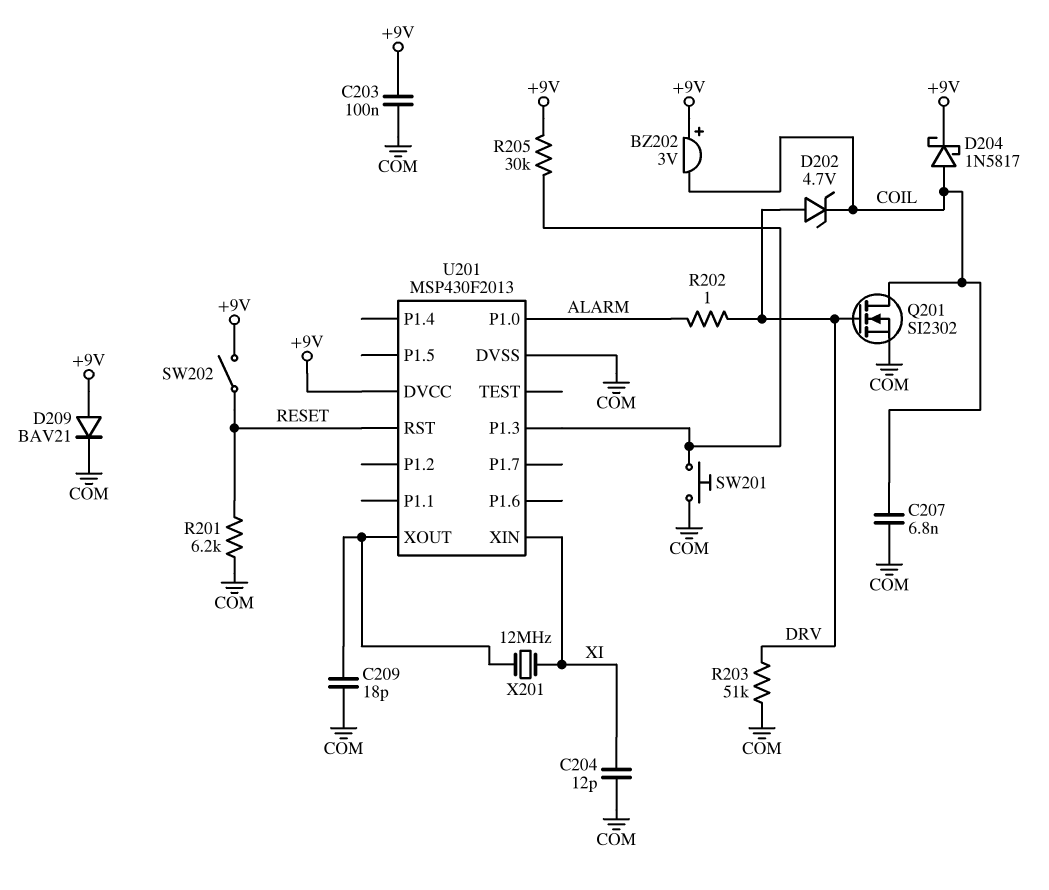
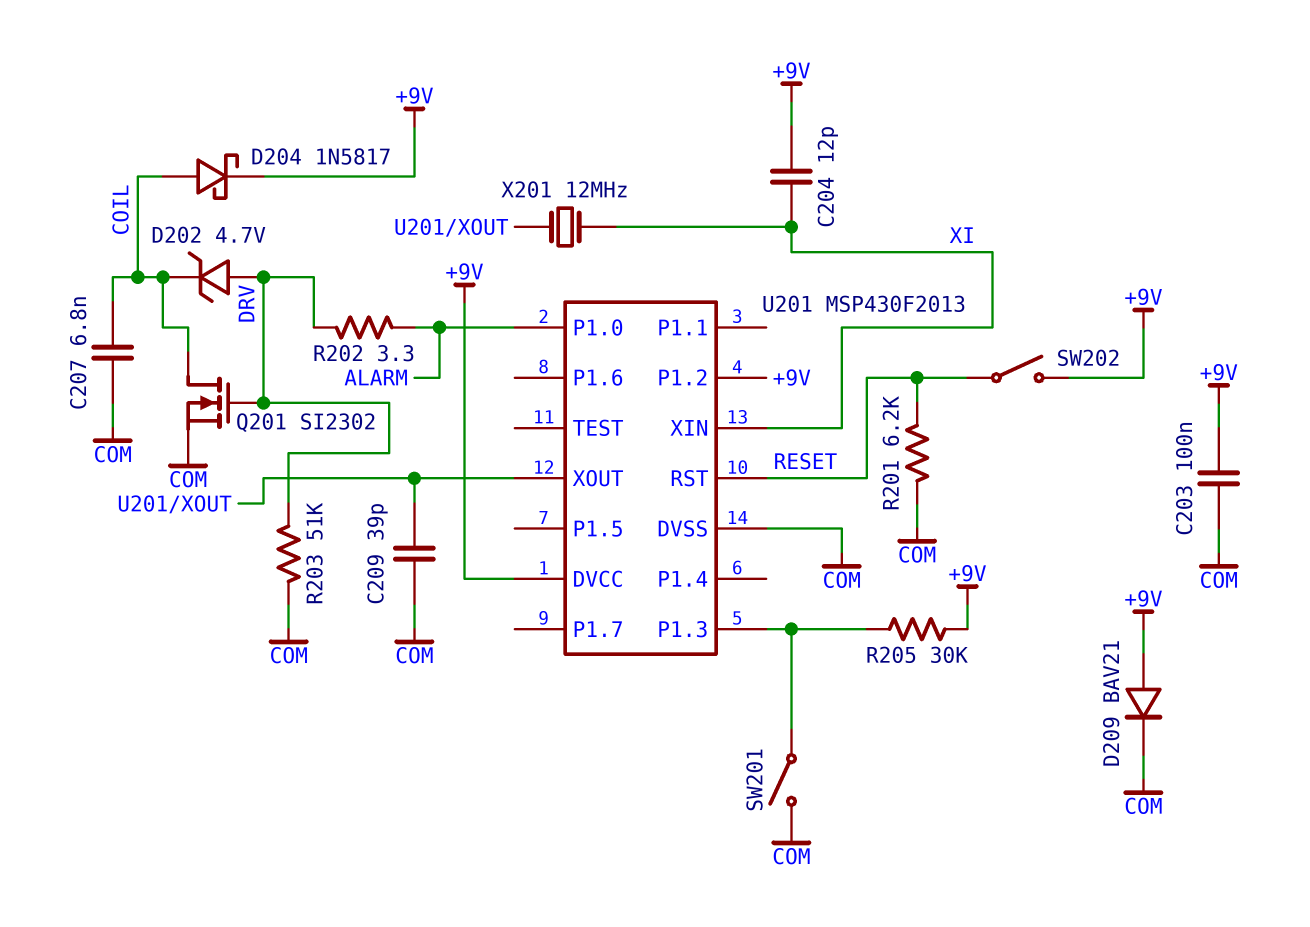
BZ202: buzzer 3V (plus +9V, minus COIL) -> none
C204: 12pF (COM, XI) -> 12pF (+9V, XI)
C209: 18pF (COM, U201/XOUT) -> 39pF (COM, U201/XOUT)
R202: 1 (ALARM, DRV) -> 3.3 (ALARM, DRV)
SW201: button (COM, U201/P1.3) -> switch (COM, U201/P1.3)
U201 pin P1.2: none -> +9V

